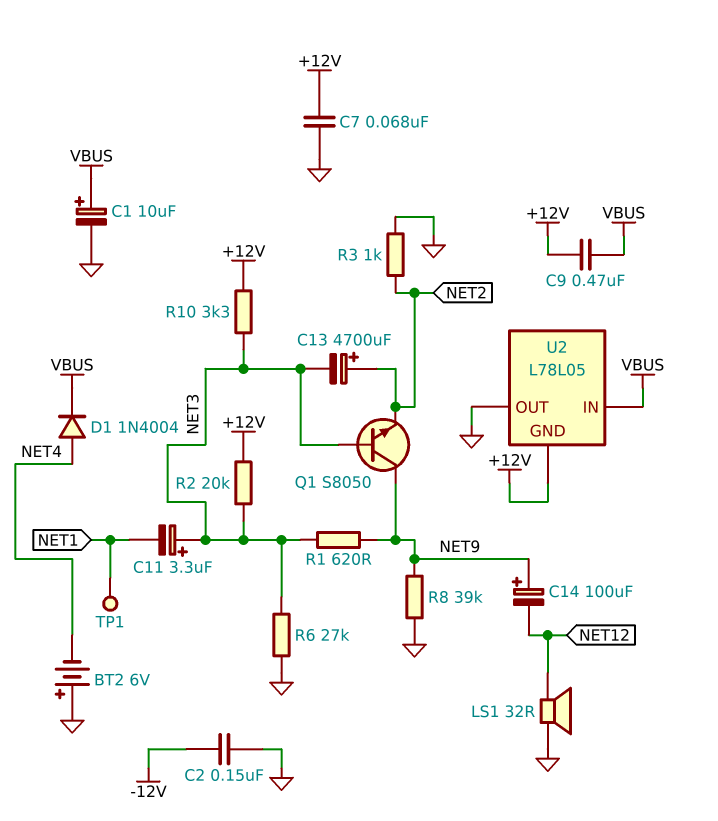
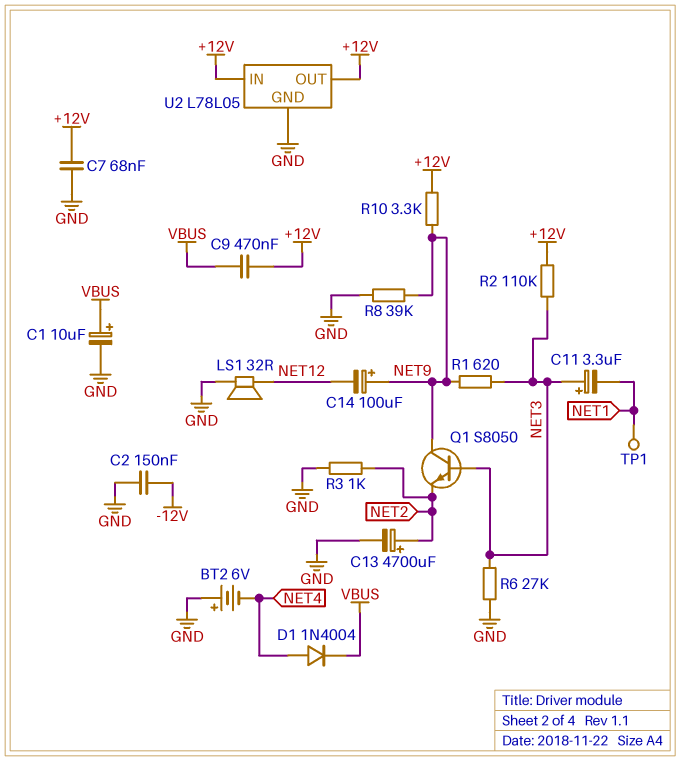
C13: 4700uF (plus NET2, minus NET3) -> 4700uF (plus NET2, minus GND)
R2: 20k (+12V, NET3) -> 110k (+12V, NET3)
R10: 3.3k (+12V, NET3) -> 3.3k (+12V, NET9)
U2 pin GND: +12V -> GND
U2 pin IN: VBUS -> +12V
U2 pin OUT: GND -> +12V

